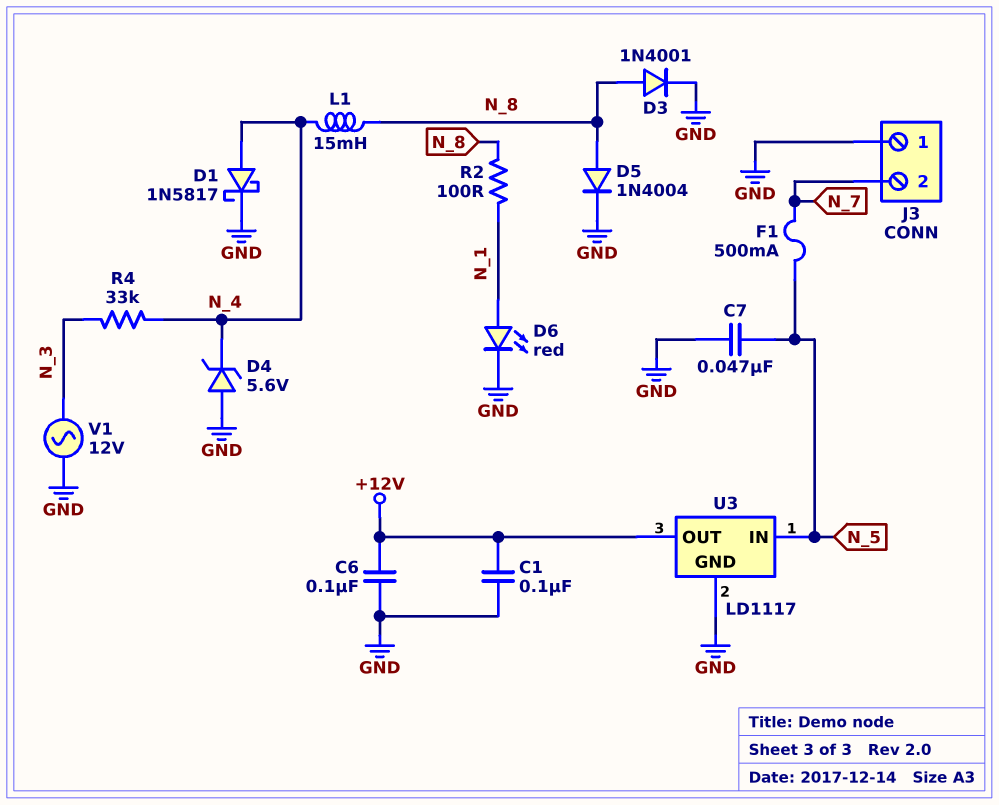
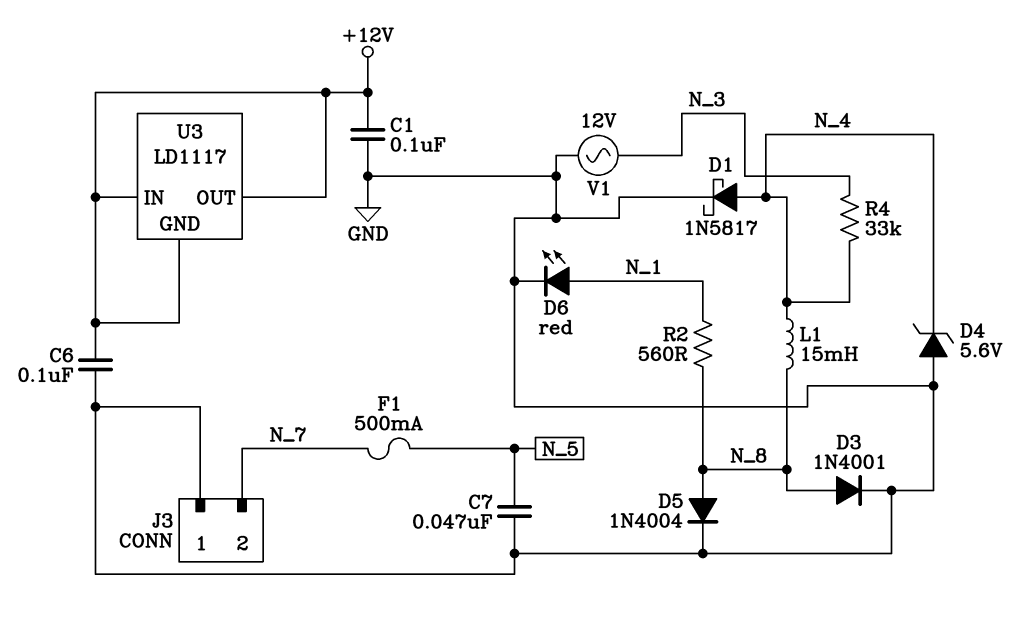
R2: 100 (N_1, N_8) -> 560 (N_1, N_8)
U3 pin GND: GND -> +12V
U3 pin IN: N_5 -> +12V

